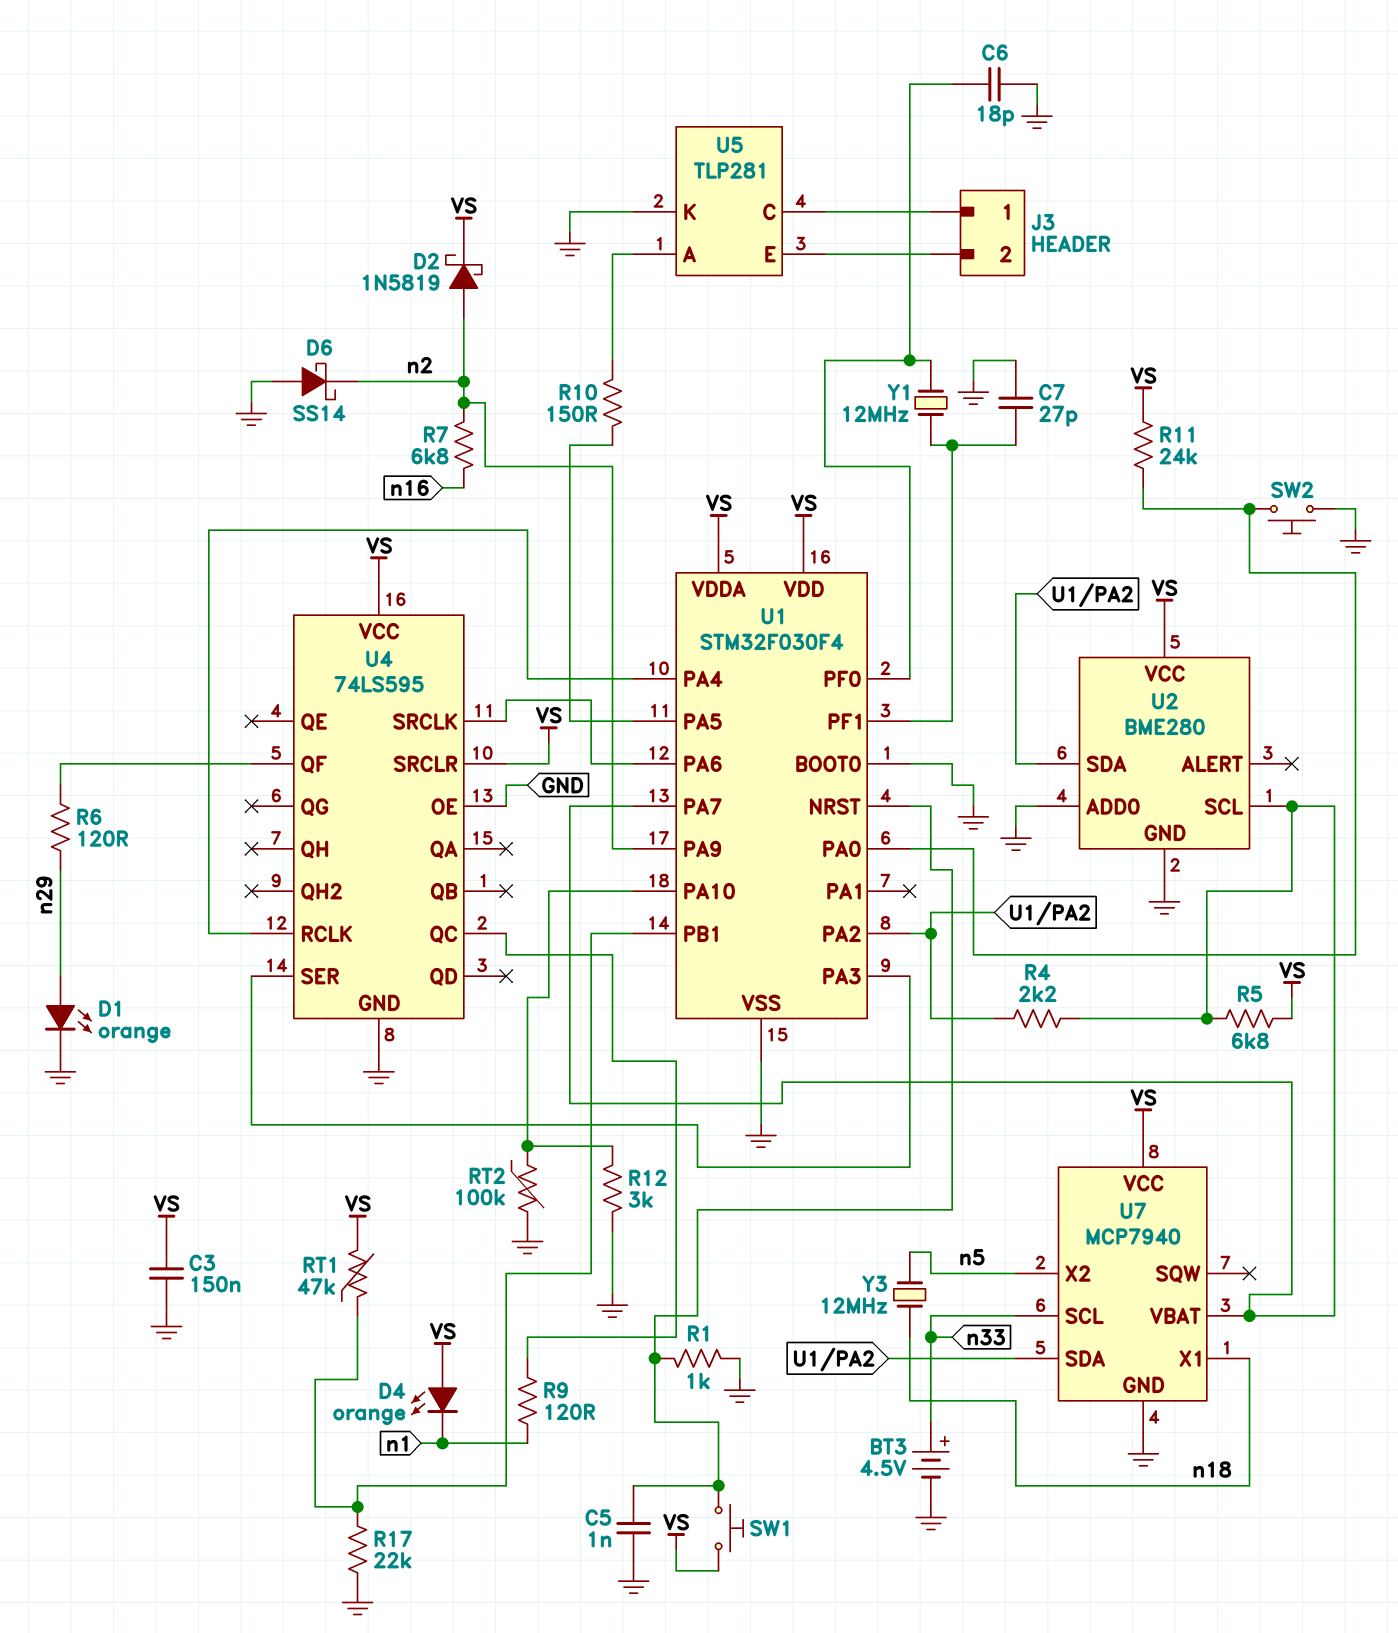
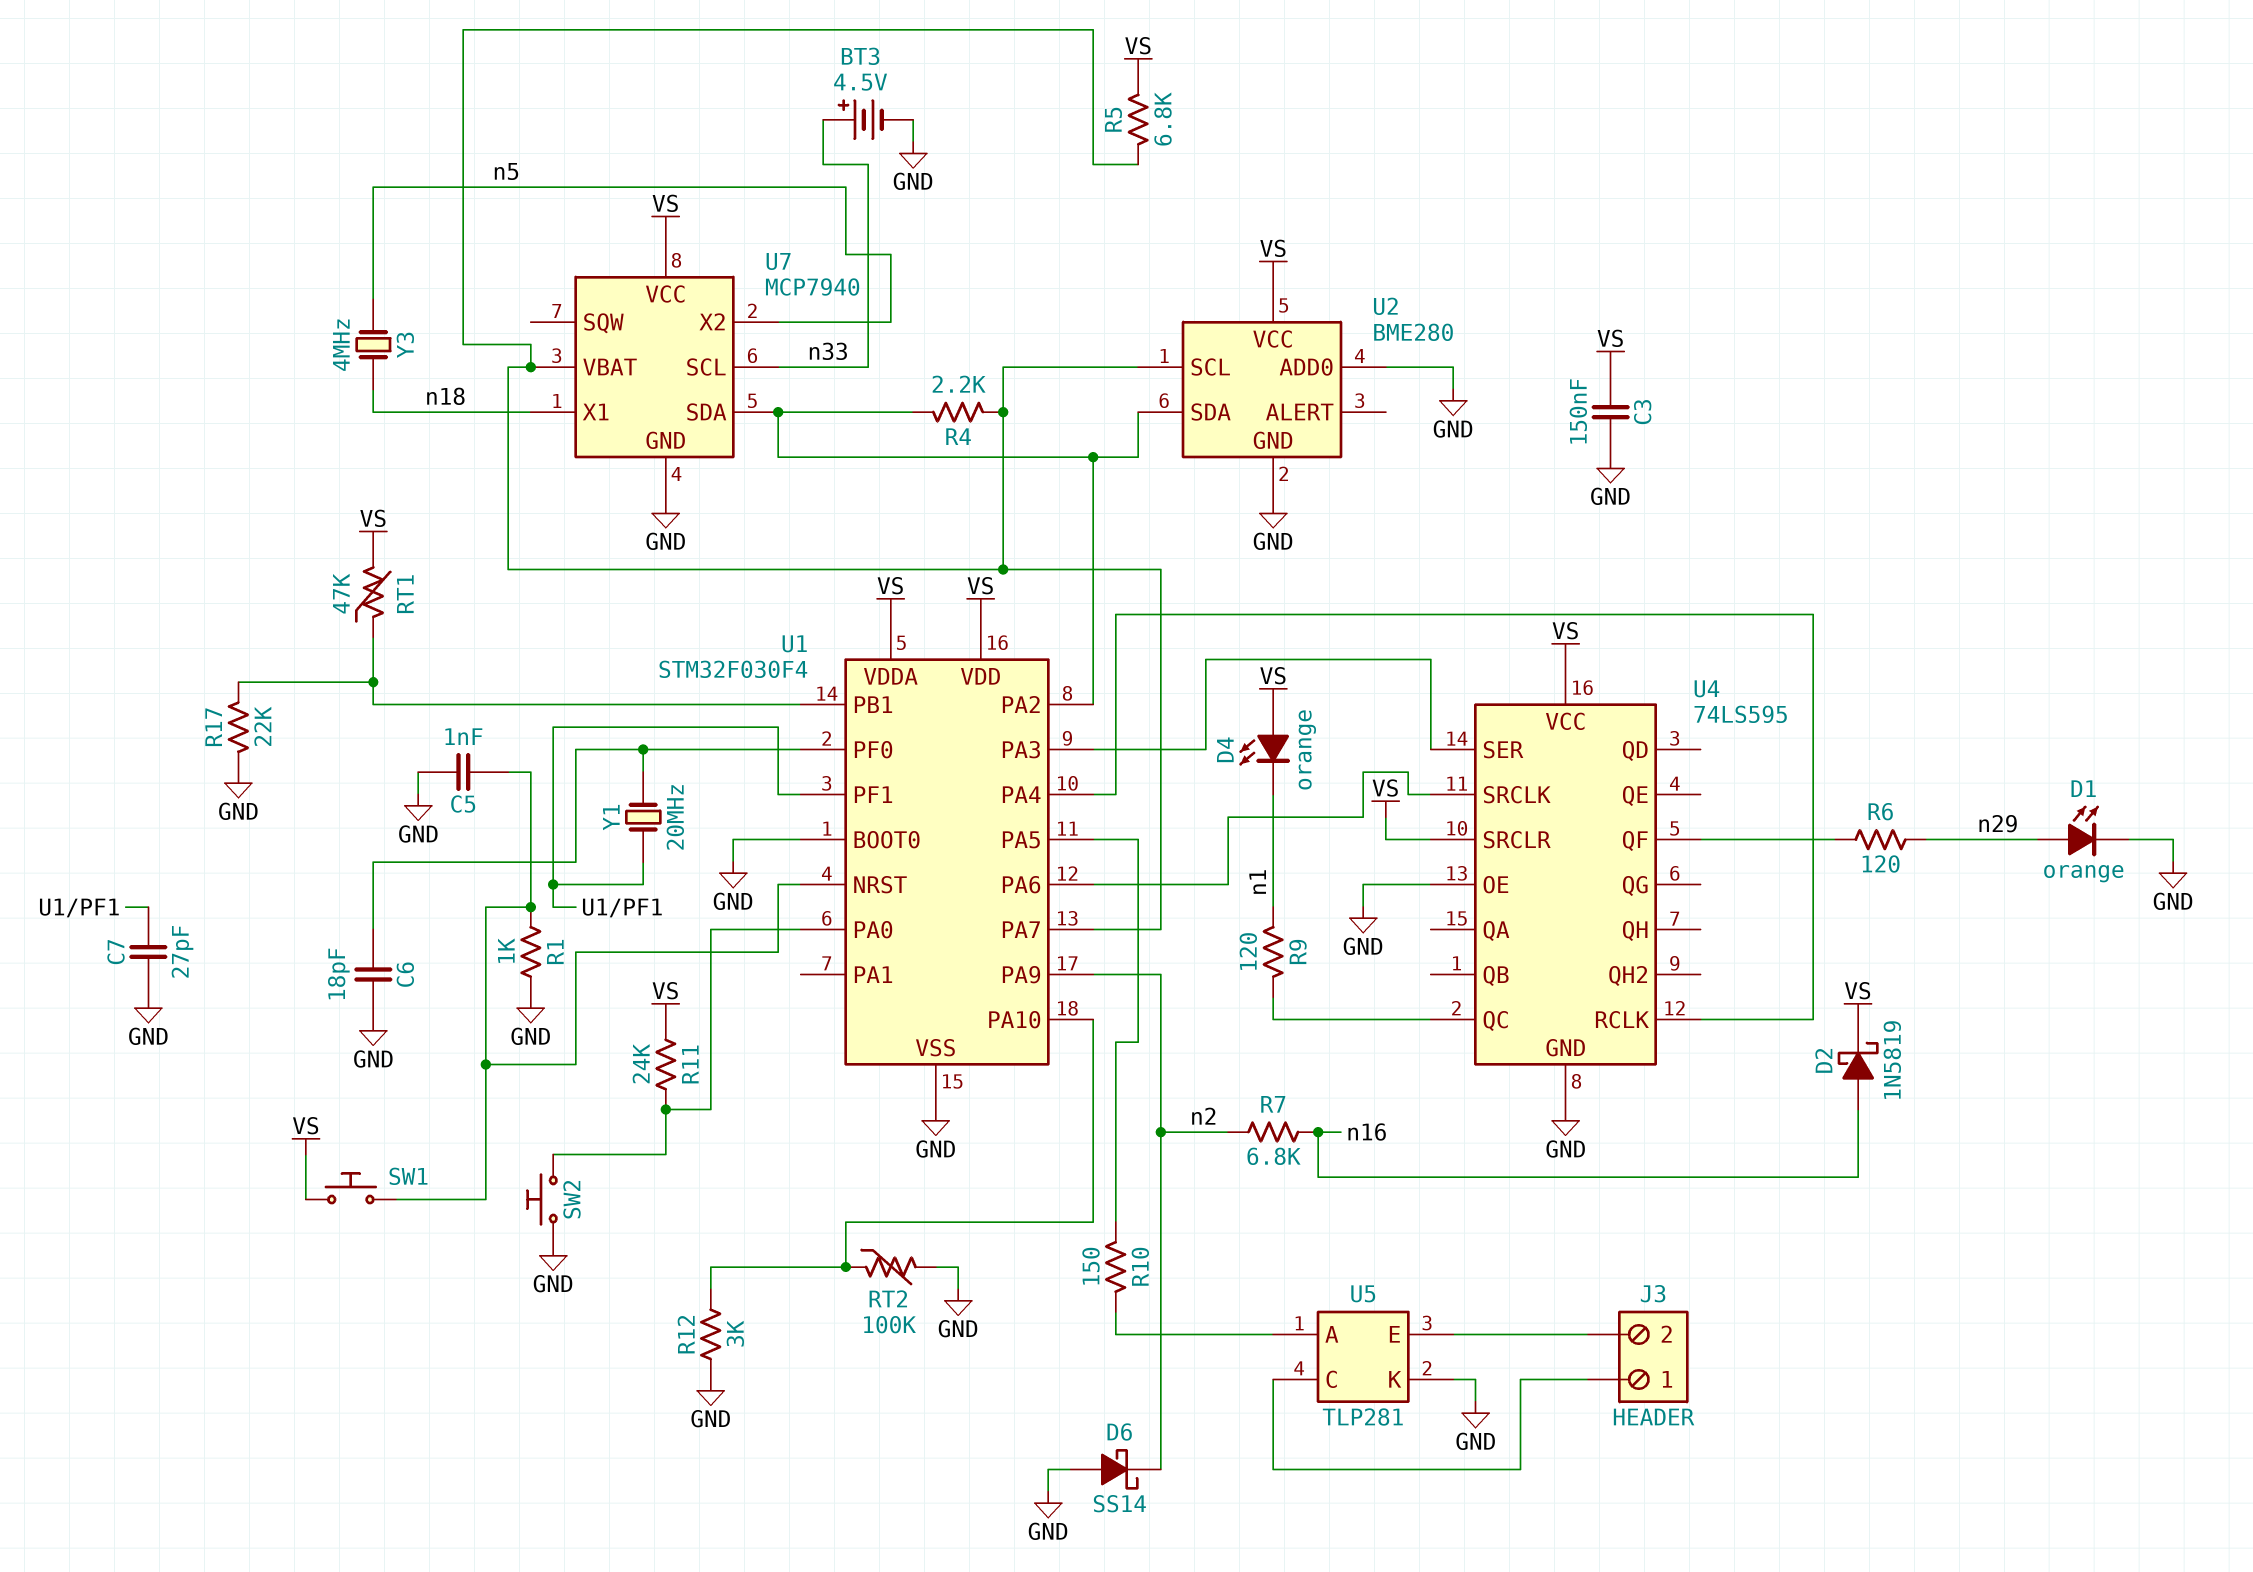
D2: schottky 1N5819 (A n2, K VS) -> schottky 1N5819 (A n16, K VS)
Y1: 12MHz (U1/PF0, U1/PF1) -> 20MHz (U1/PF0, U1/PF1)
Y3: 12MHz (n5, n18) -> 4MHz (n5, n18)

